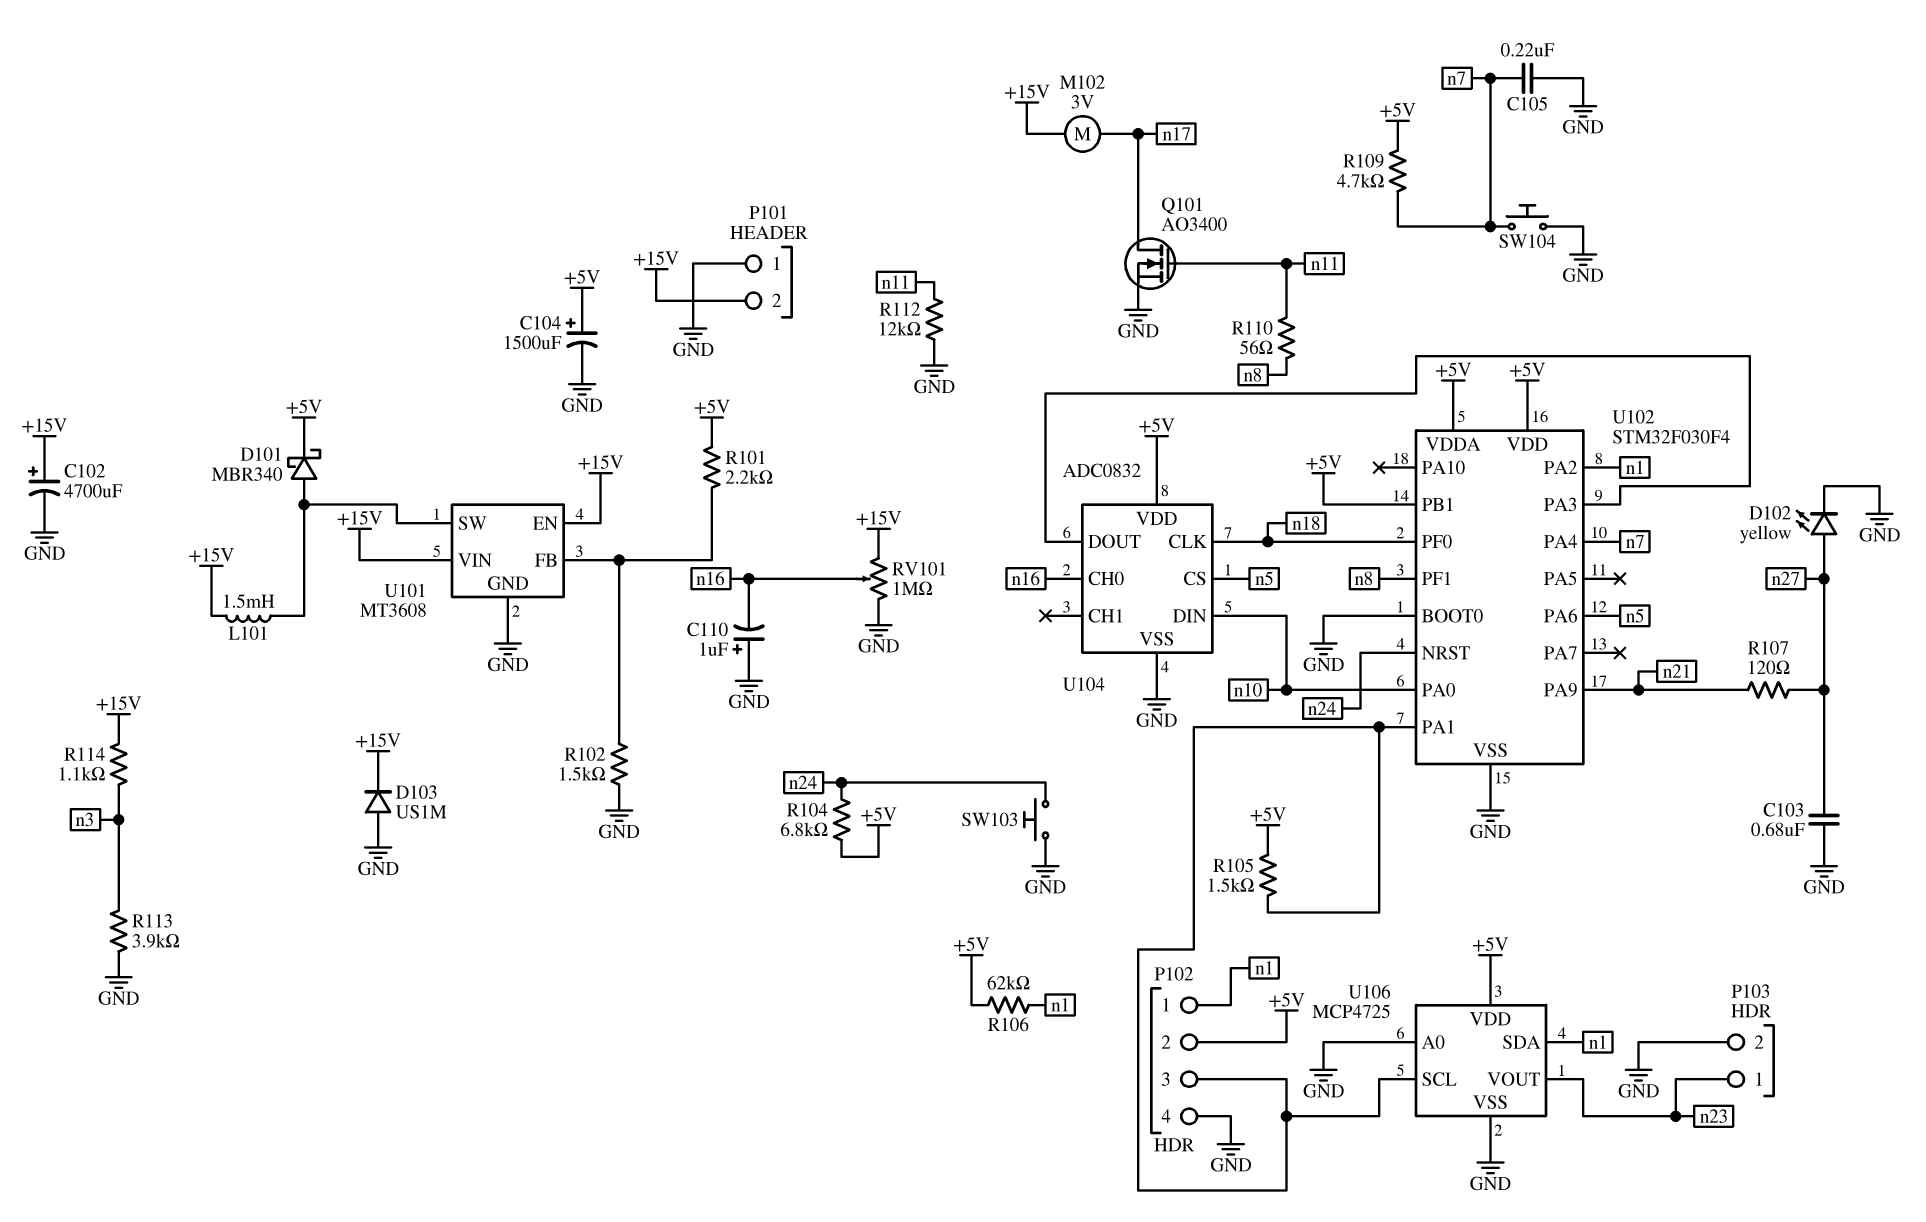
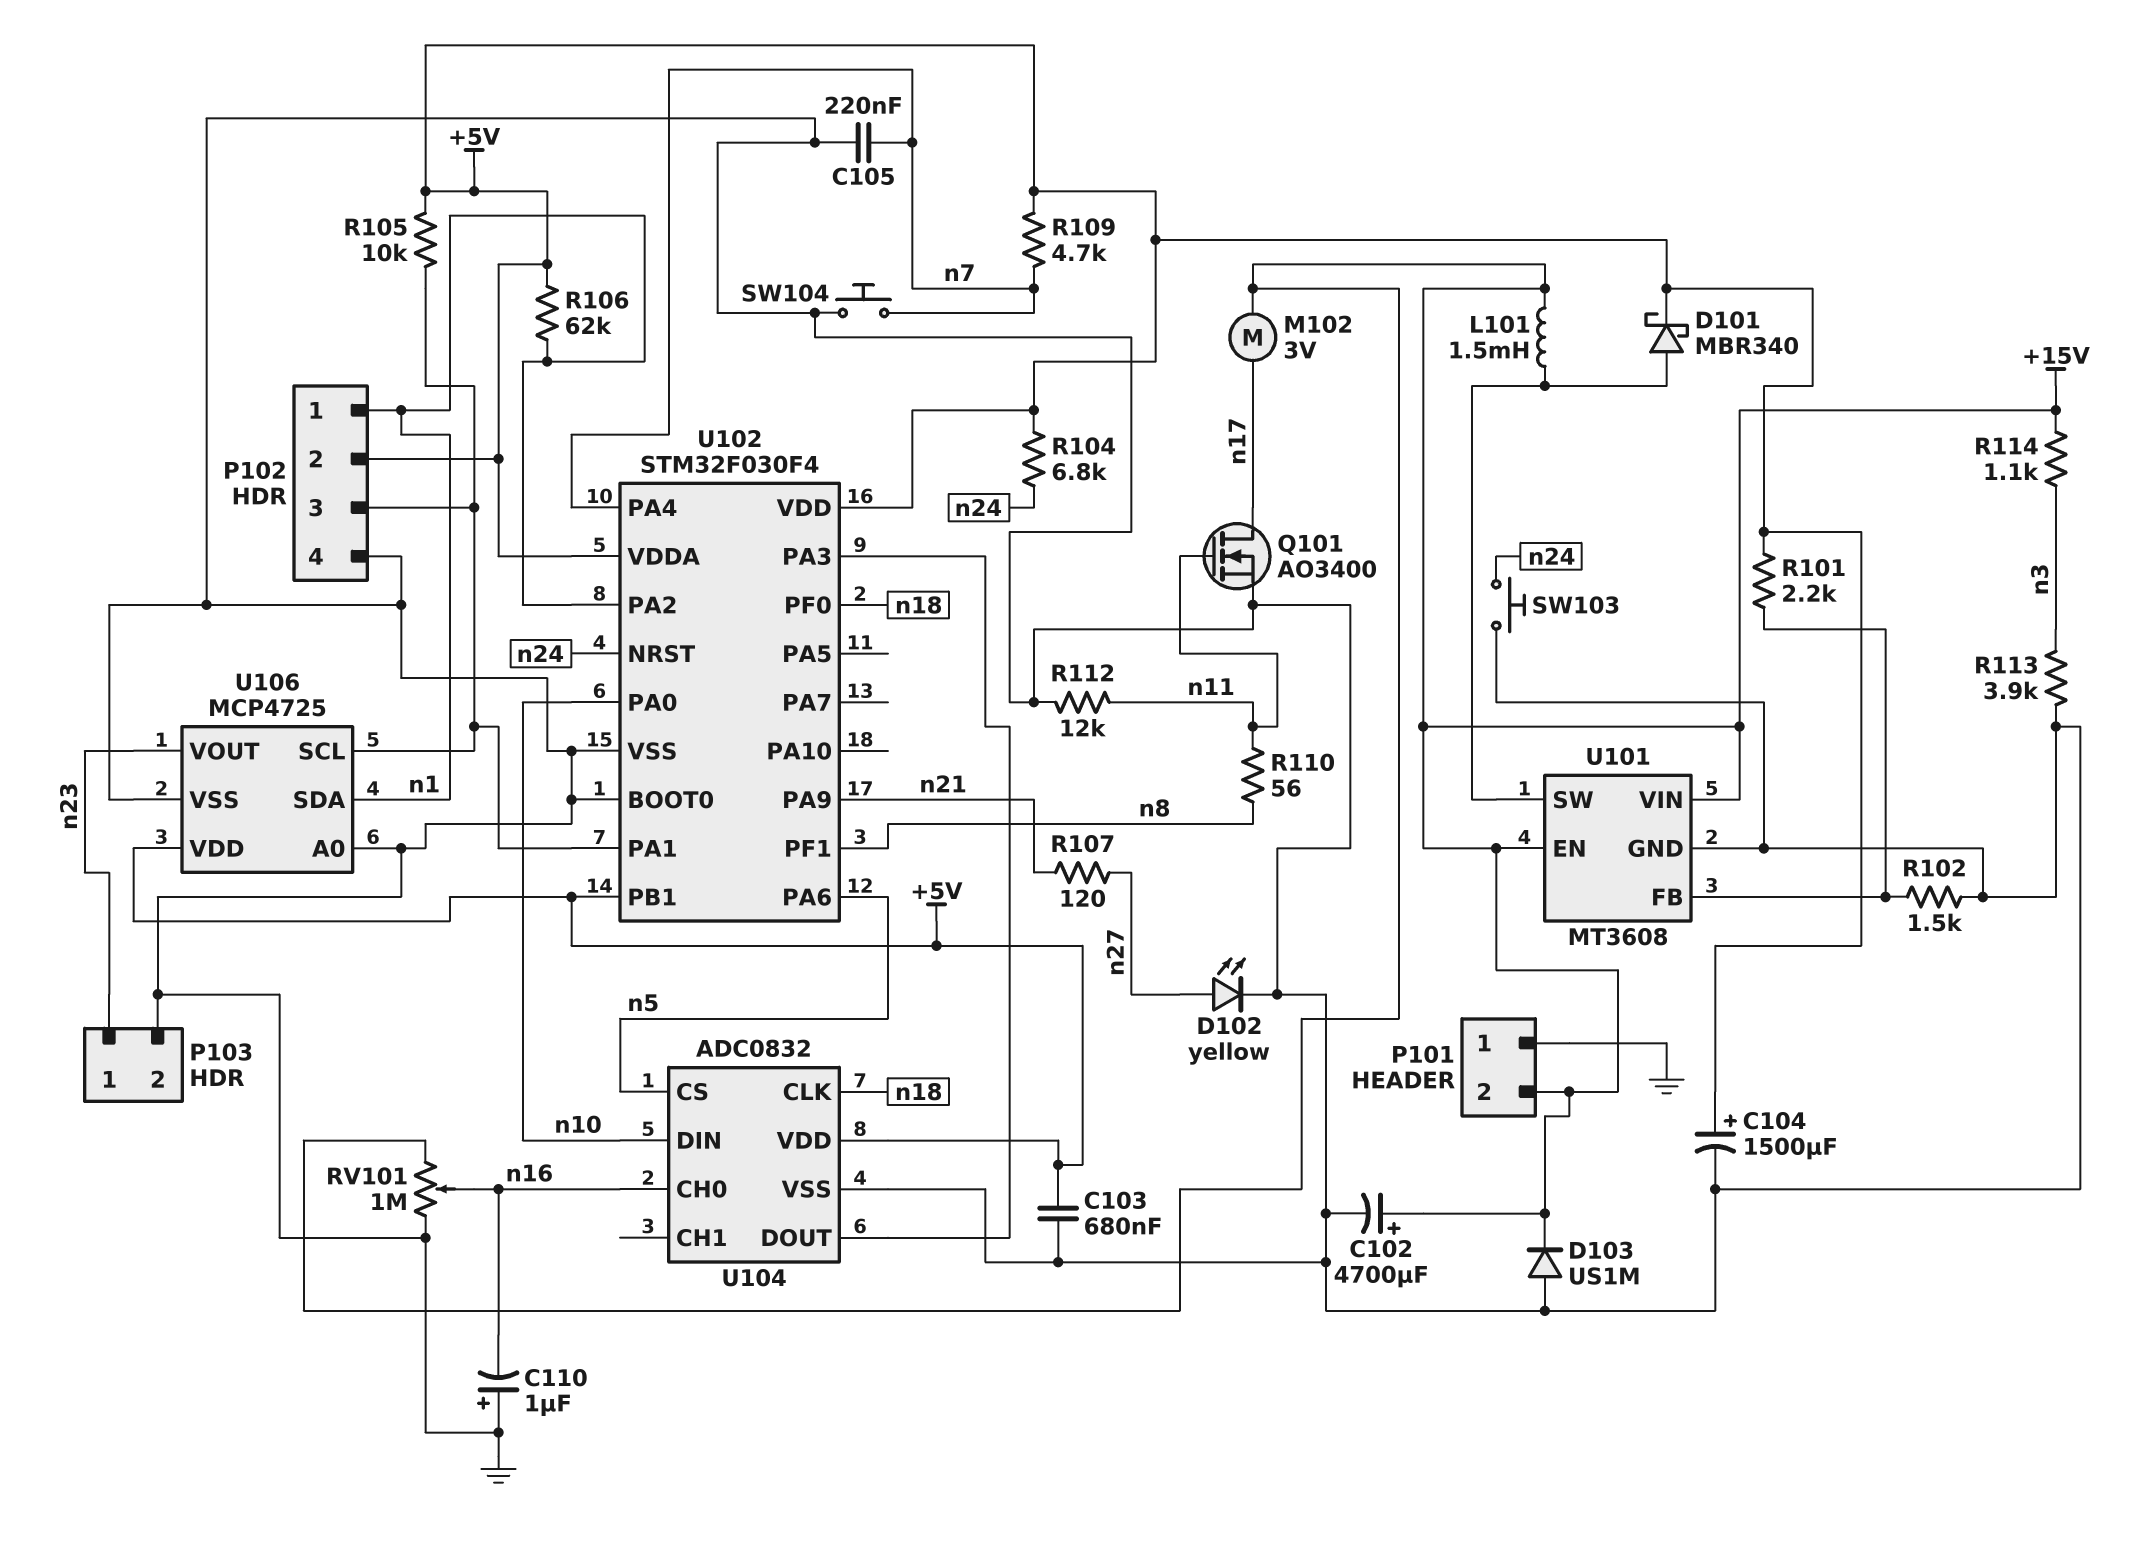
C103: 680nF (GND, n27) -> 680nF (+5V, GND)
R105: 1.5k (+5V, P102/3) -> 10k (+5V, P102/3)

